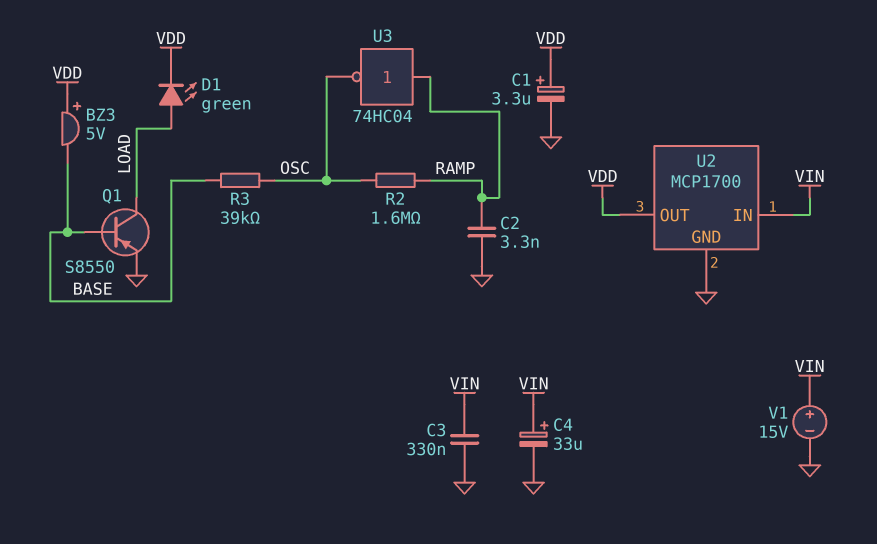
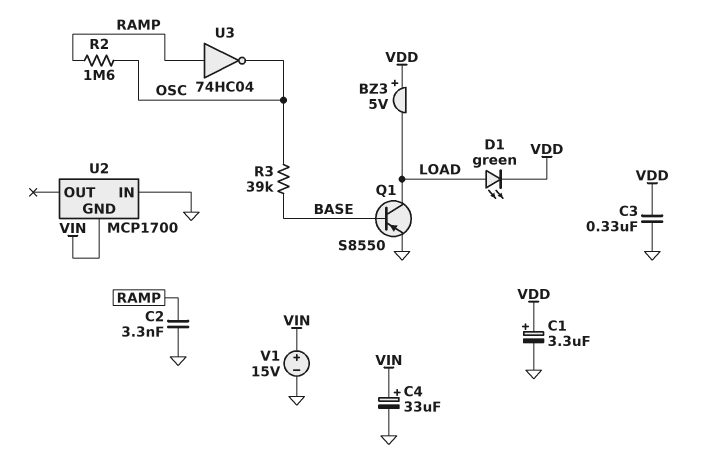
BZ3: buzzer 5V (plus VDD, minus BASE) -> buzzer 5V (plus VDD, minus LOAD)
C3: 330nF (GND, VIN) -> 330nF (GND, VDD)
U2 pin GND: GND -> VIN
U2 pin IN: VIN -> GND
U2 pin OUT: VDD -> none

